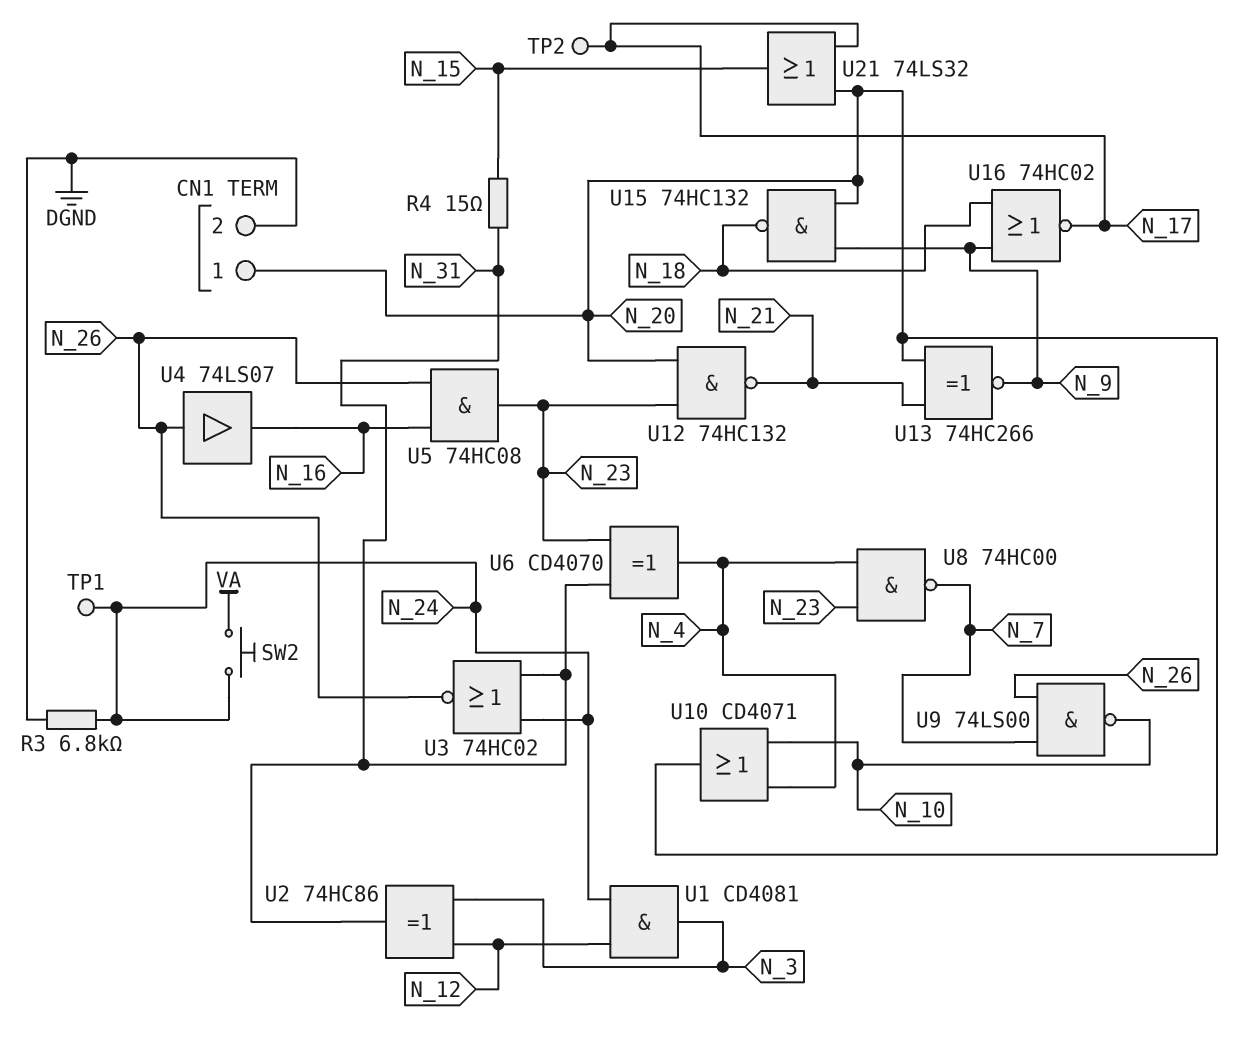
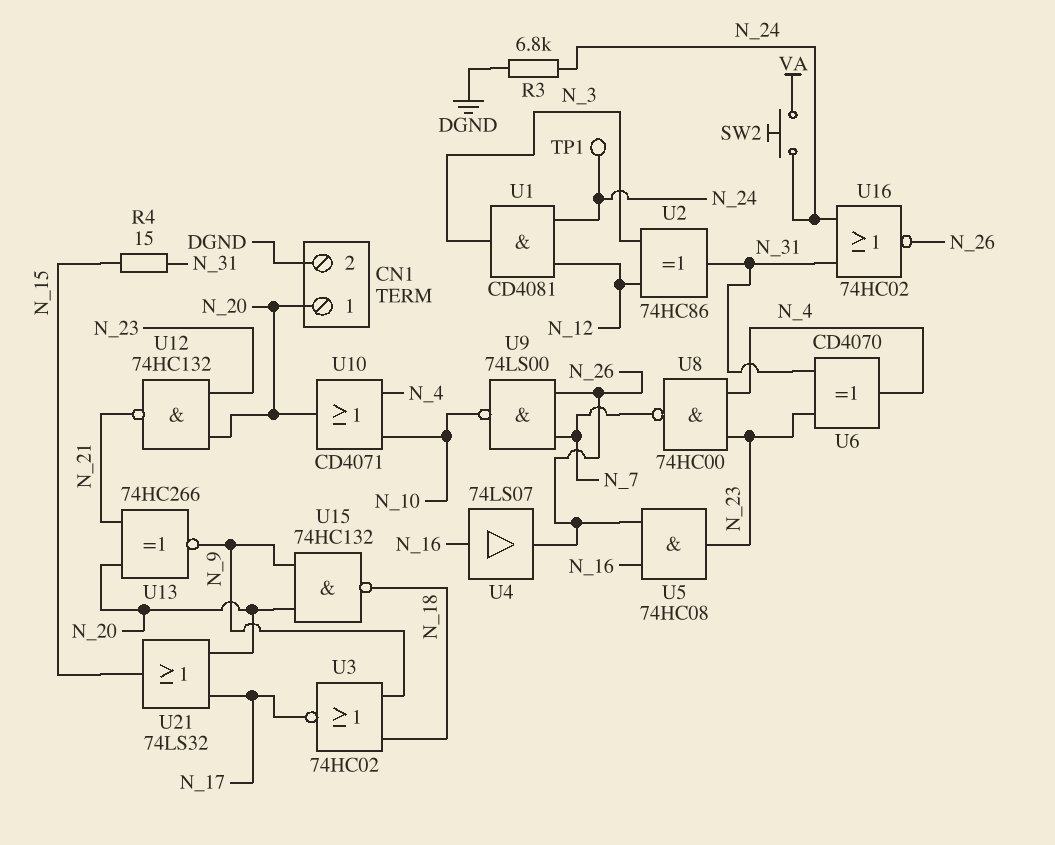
TP2: test point (N_17) -> none
U3: NOR 74HC02 (in N_24, in N_31, out N_26) -> NOR 74HC02 (in N_9, in N_18, out N_17)
U4: buffer 74LS07 (in N_26, out N_16) -> buffer 74LS07 (in N_16, out N_26)
U16: NOR 74HC02 (in N_9, in N_18, out N_17) -> NOR 74HC02 (in N_24, in N_31, out N_26)

